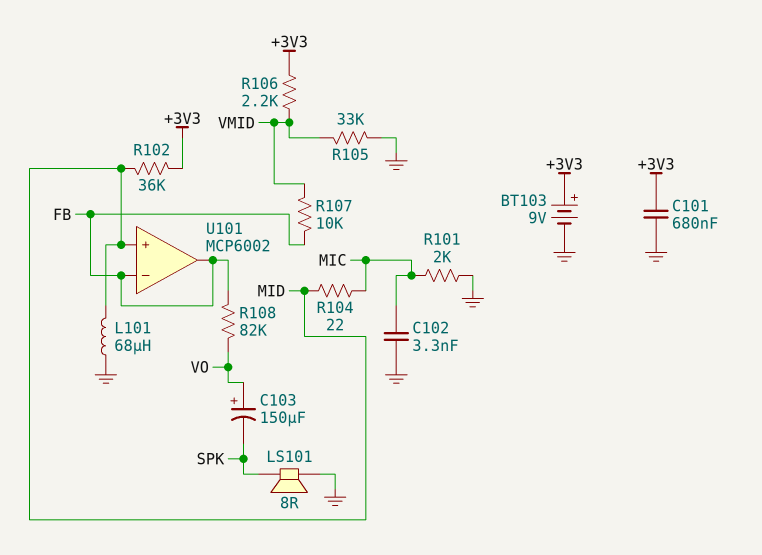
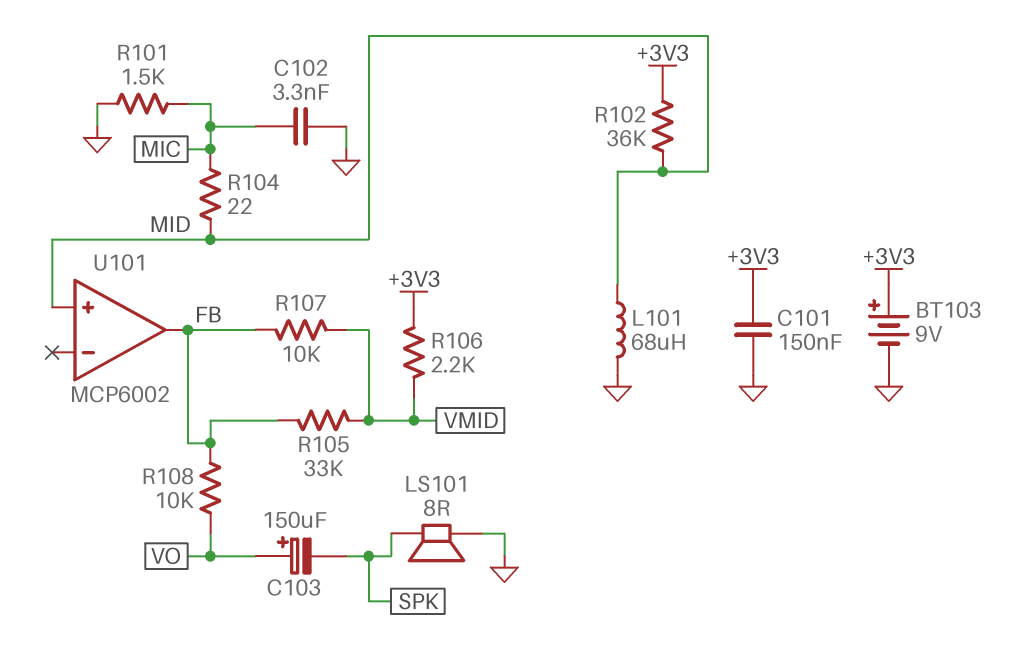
C101: 680nF (+3V3, GND) -> 150nF (+3V3, GND)
R101: 2k (GND, MIC) -> 1.5k (GND, MIC)
R105: 33k (GND, VMID) -> 33k (FB, VMID)
R108: 82k (FB, VO) -> 10k (FB, VO)
U101 pin in-: FB -> none

